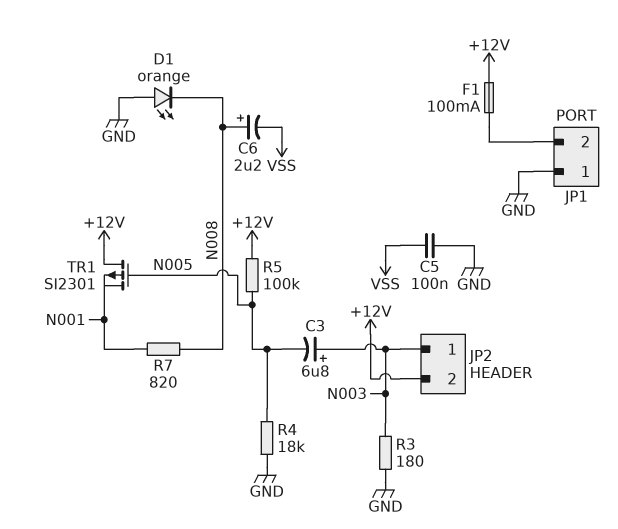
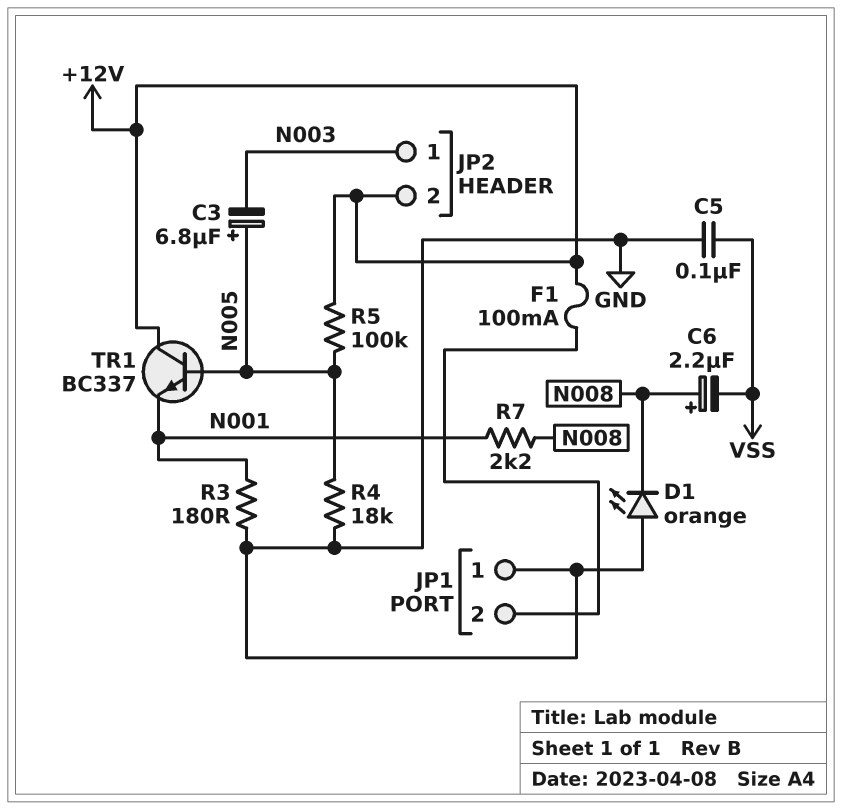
C3: 6.8uF (plus N003, minus N005) -> 6.8uF (plus N005, minus N003)
R3: 180 (GND, N003) -> 180 (GND, N001)
R7: 820 (N001, N008) -> 2.2k (N001, N008)
TR1: PMOS SI2301 (G N005, D +12V, S N001) -> NPN BC337 (B N005, C +12V, E N001)

